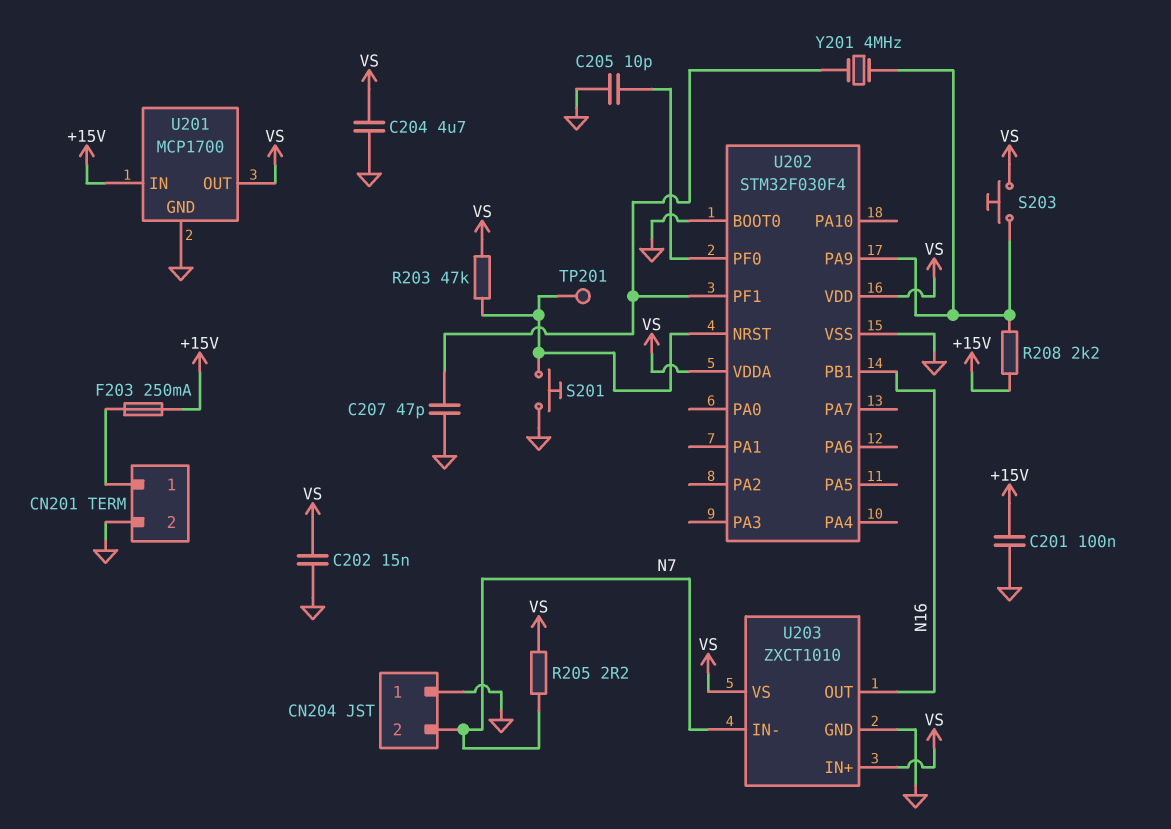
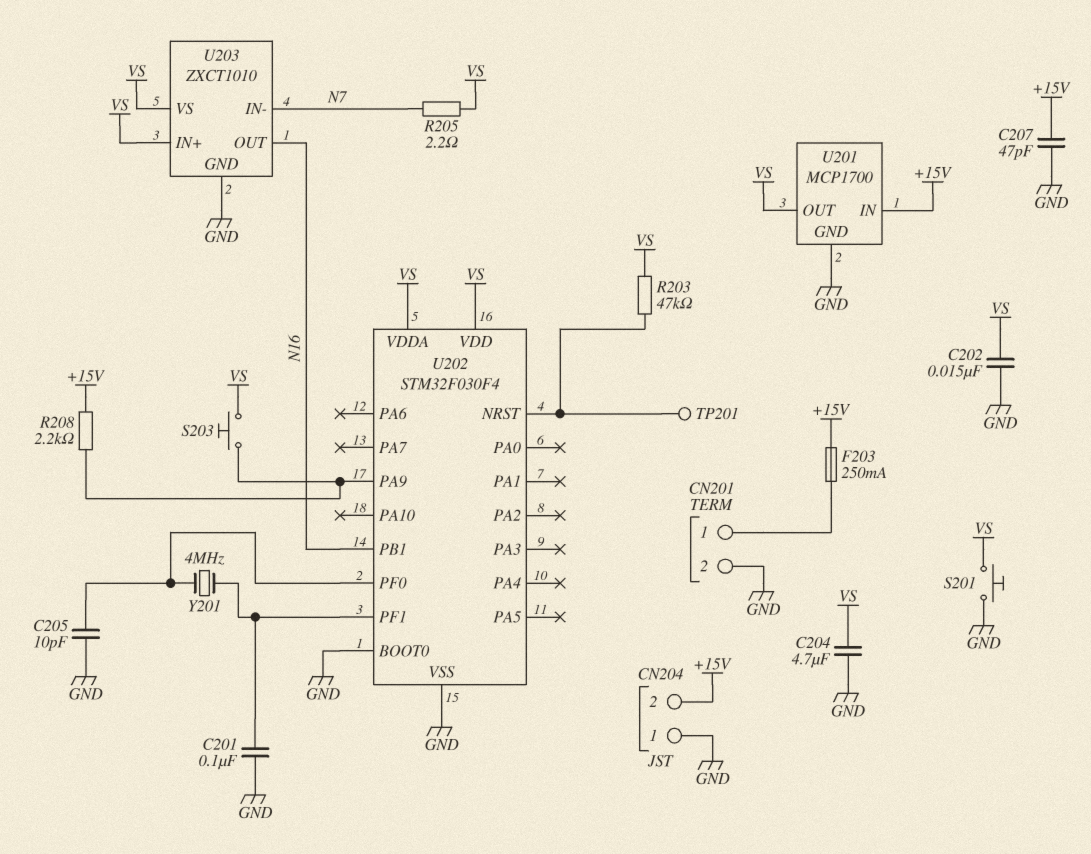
C201: 100nF (+15V, GND) -> 100nF (GND, U202/PF1)
C207: 47pF (GND, U202/PF1) -> 47pF (+15V, GND)
CN204 pin 2: N7 -> +15V
S201: button (GND, U202/NRST) -> button (GND, VS)
Y201: 4MHz (U202/PA9, U202/PF1) -> 4MHz (U202/PF0, U202/PF1)

